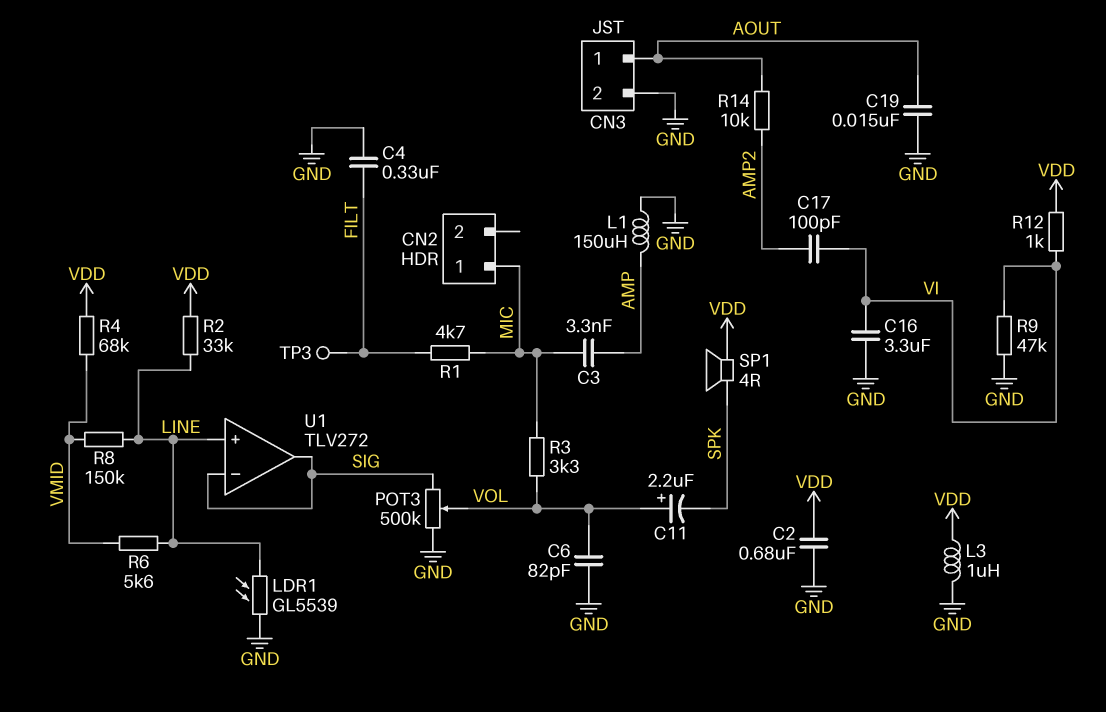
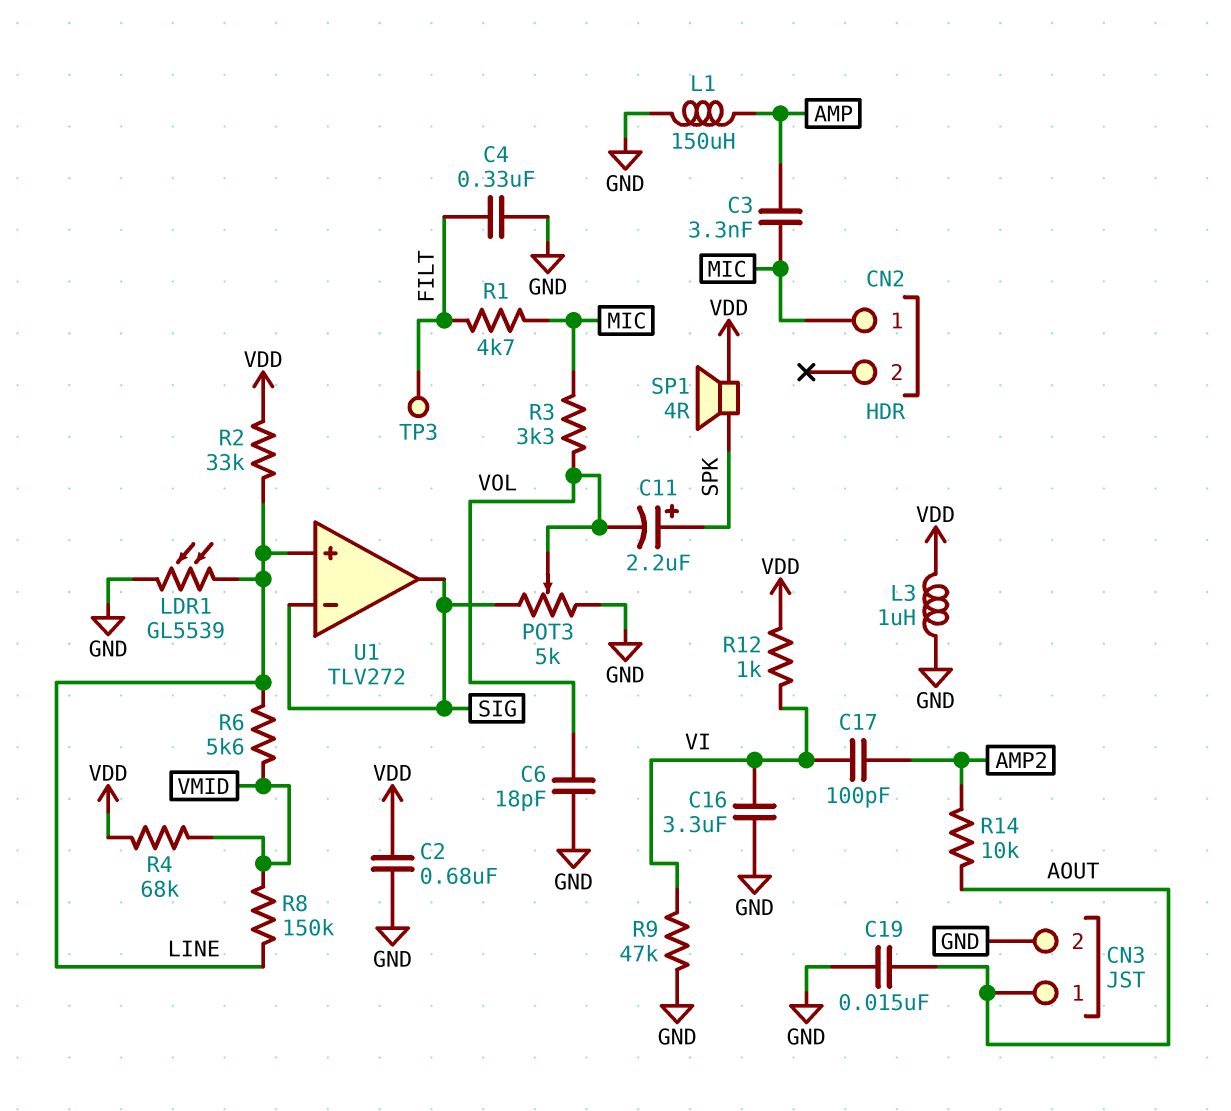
C6: 82pF (GND, VOL) -> 18pF (GND, VOL)
C11: 2.2uF (plus VOL, minus SPK) -> 2.2uF (plus SPK, minus VOL)
POT3: 500k (GND, SIG, wiper VOL) -> 5k (GND, SIG, wiper VOL)

